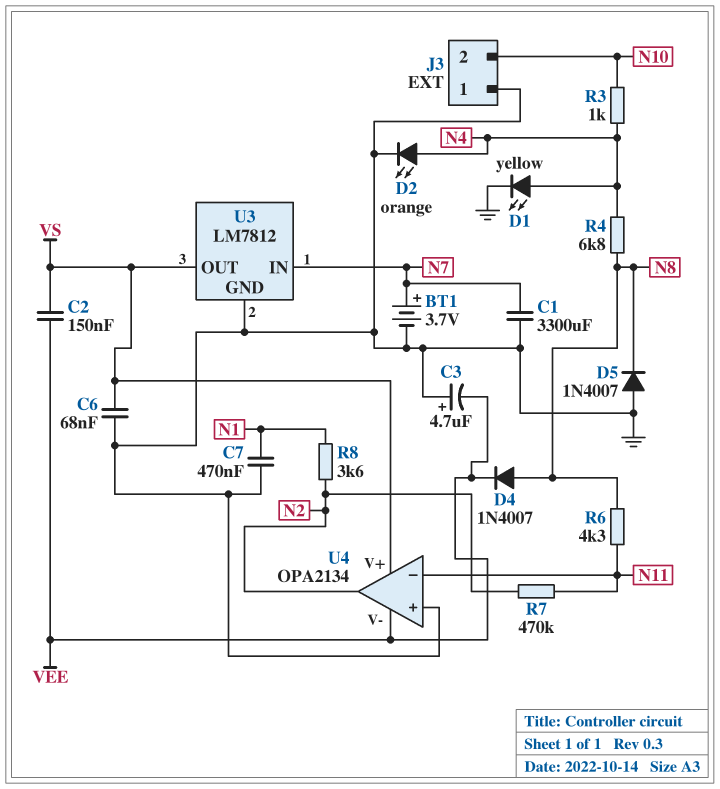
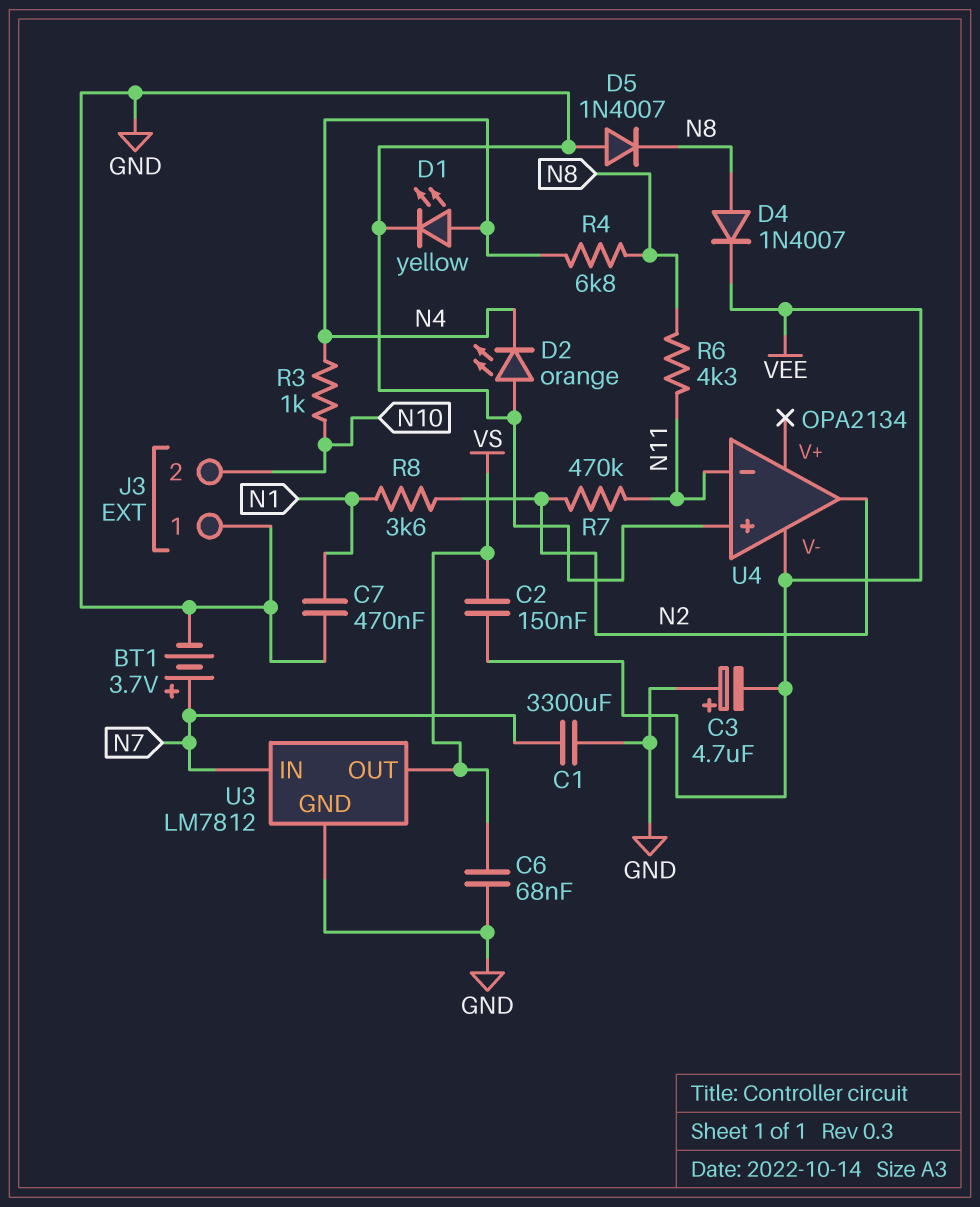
D2: LED orange (A N4, K GND) -> LED orange (A GND, K N4)
U4 pin V+: VS -> none

